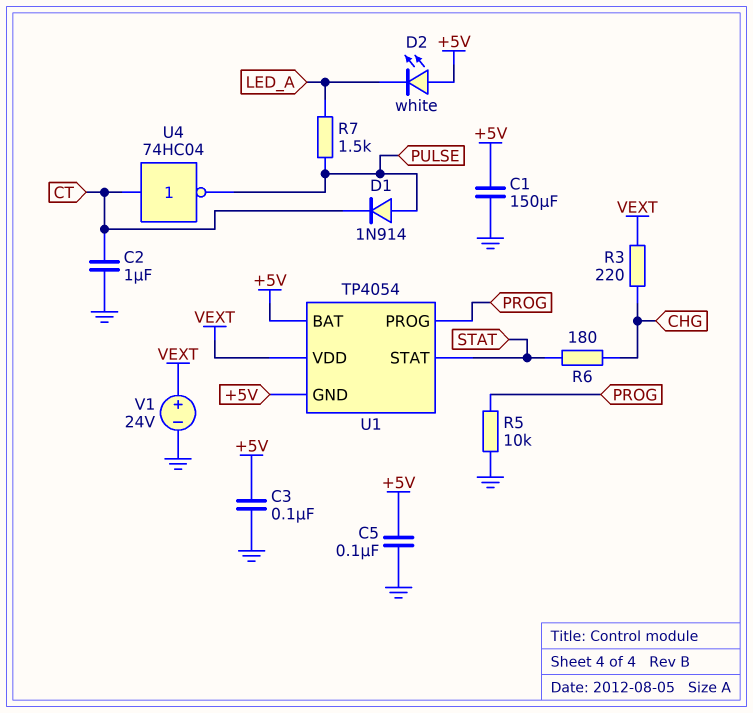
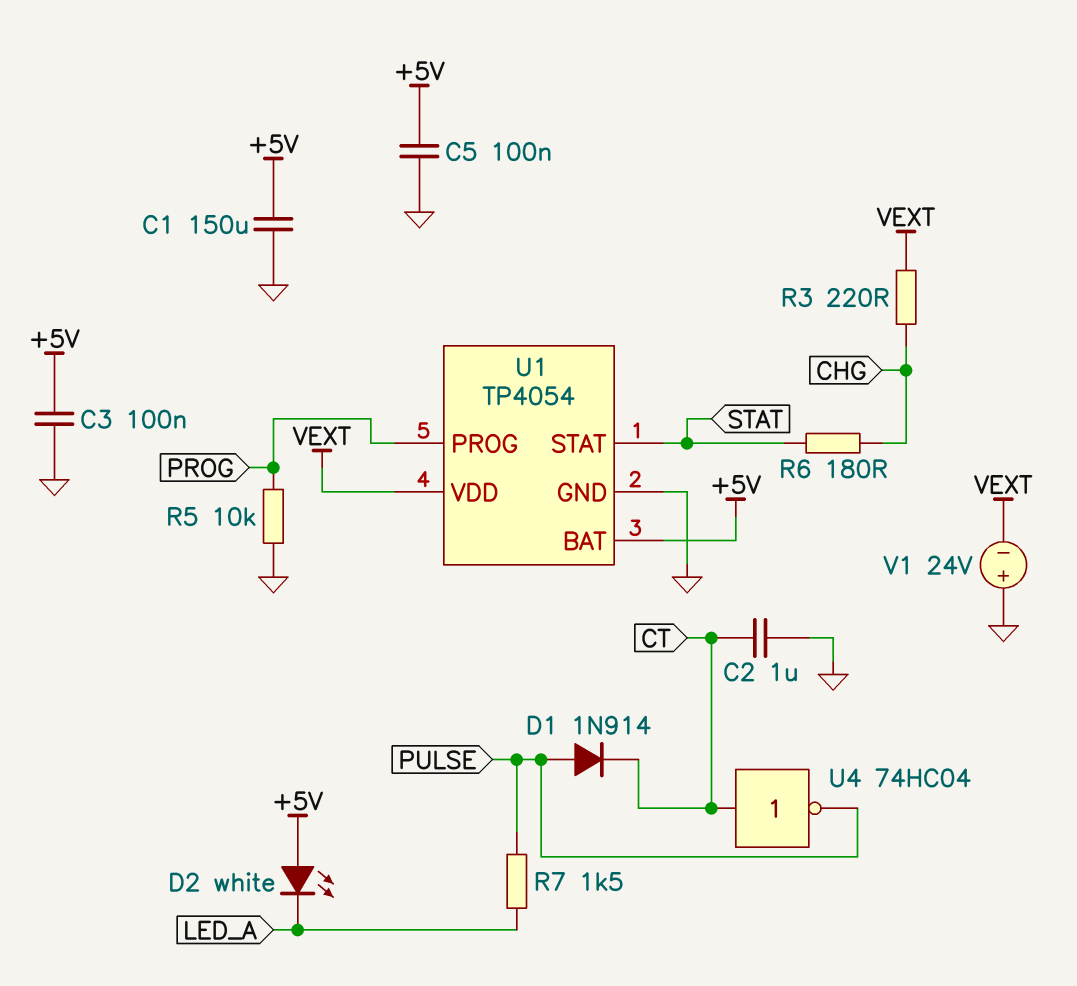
U1 pin GND: +5V -> GND
V1: 24V (plus VEXT, minus GND) -> 24V (plus GND, minus VEXT)

